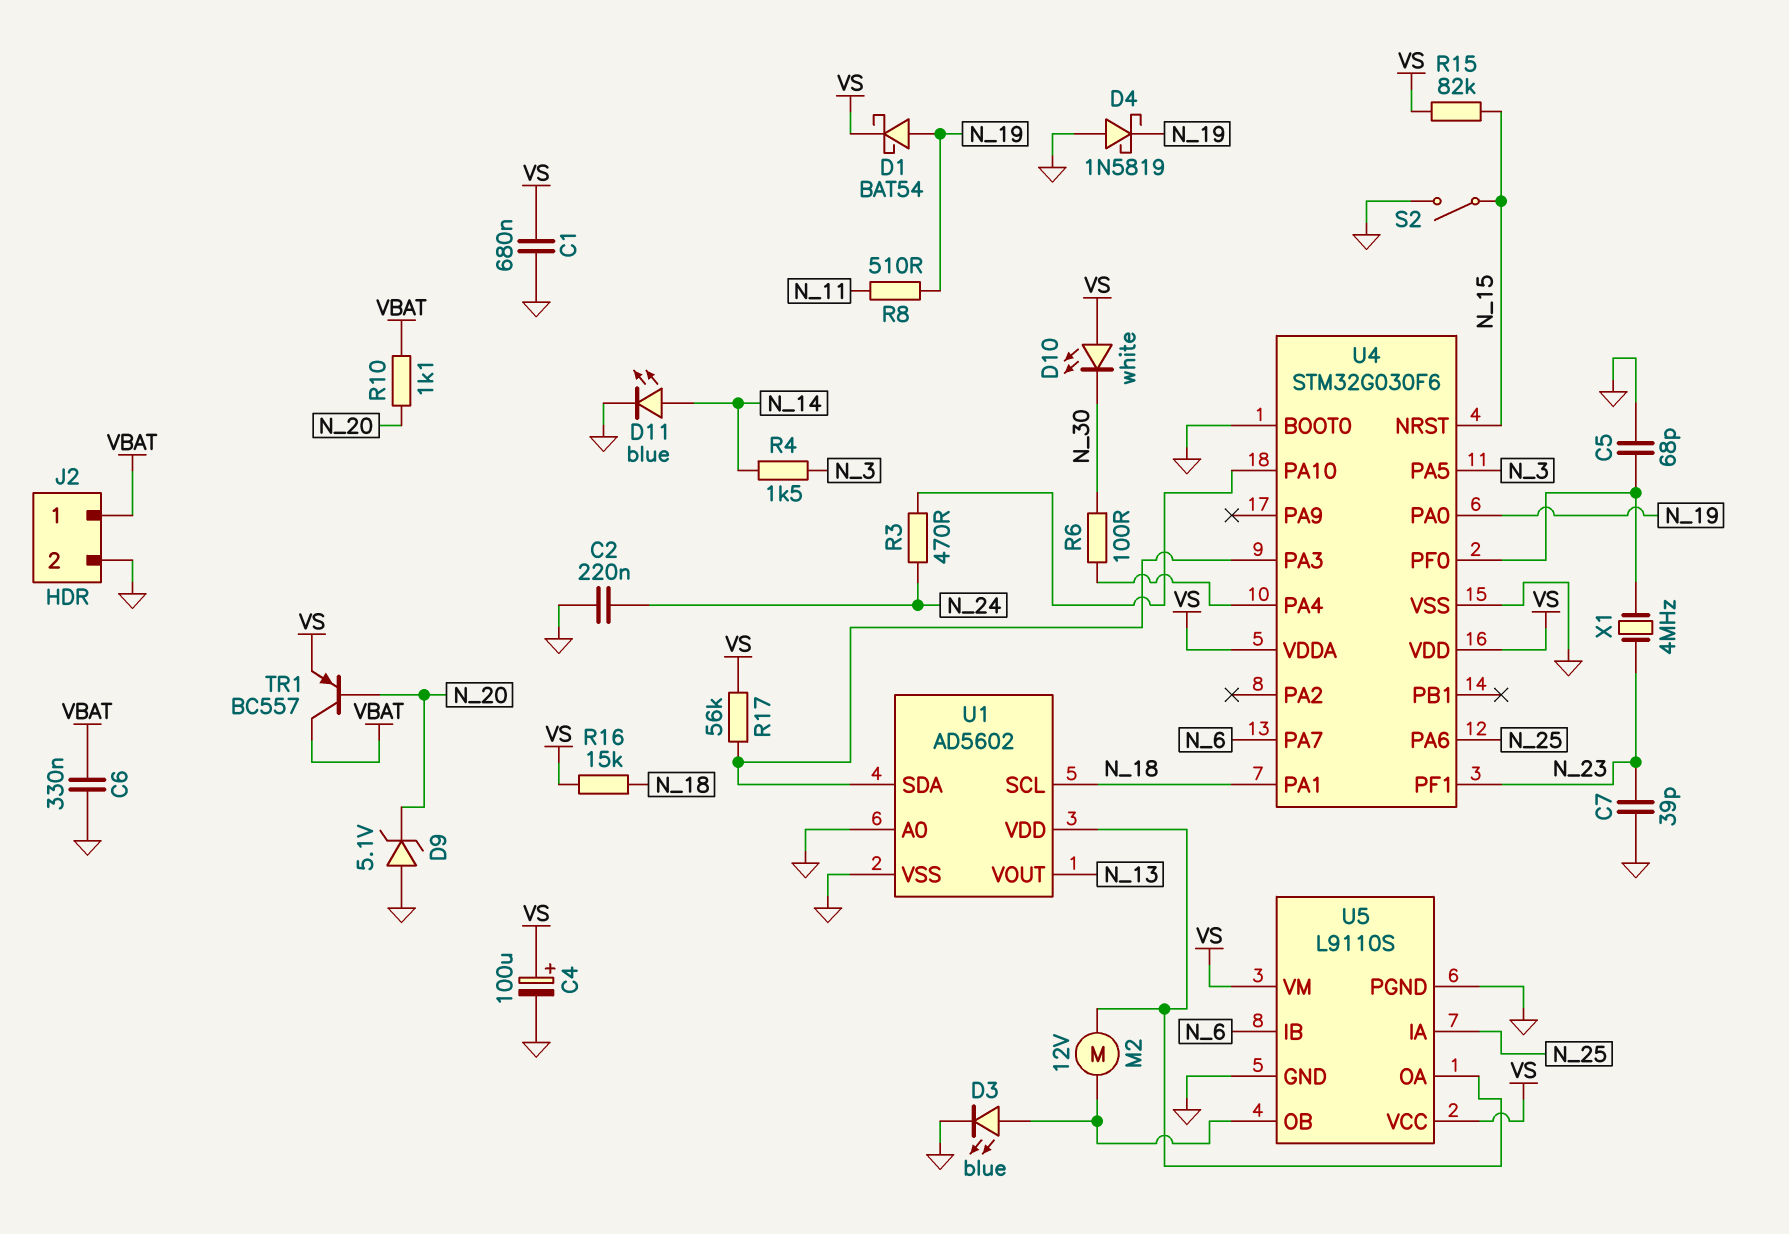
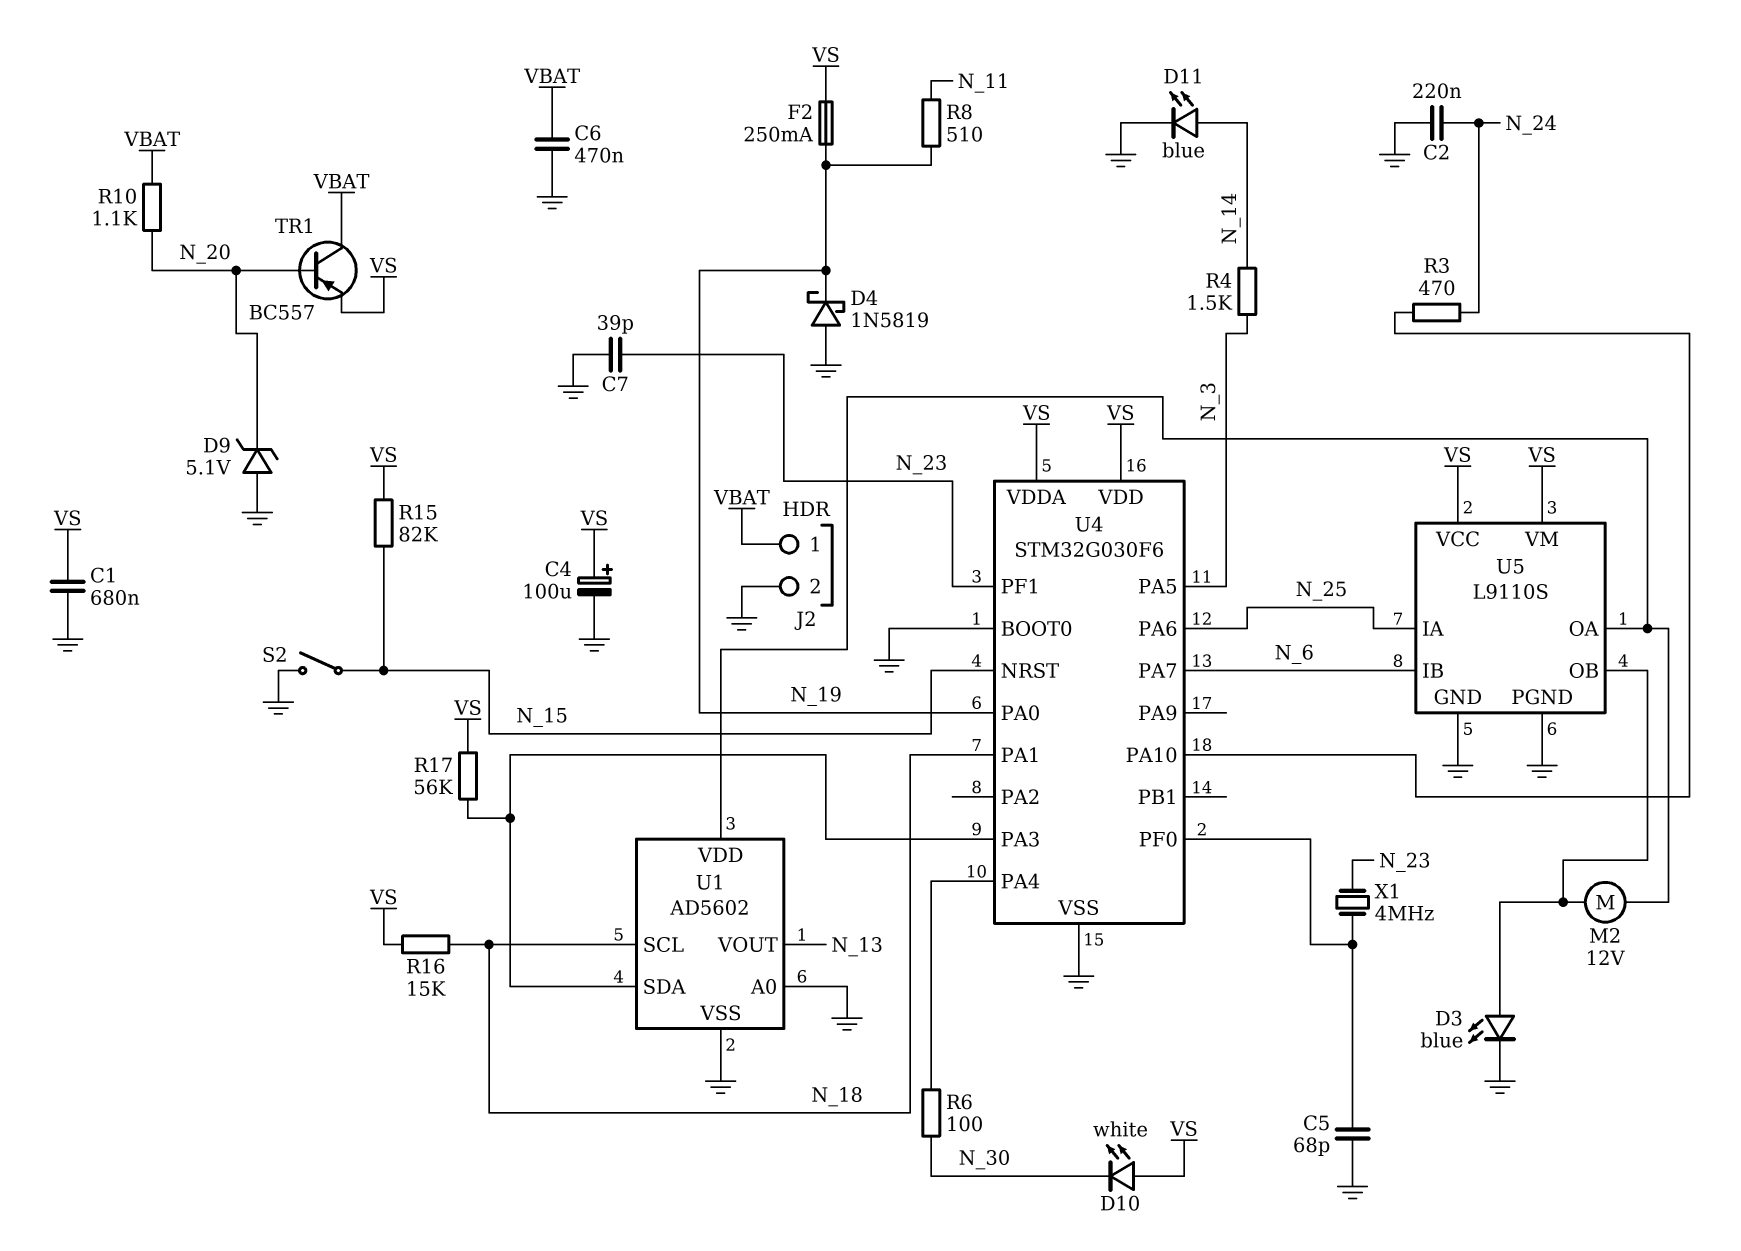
C6: 330nF (GND, VBAT) -> 470nF (GND, VBAT)
D1: schottky BAT54 (A N_19, K VS) -> none
F2: none -> 250mA (N_19, VS)

